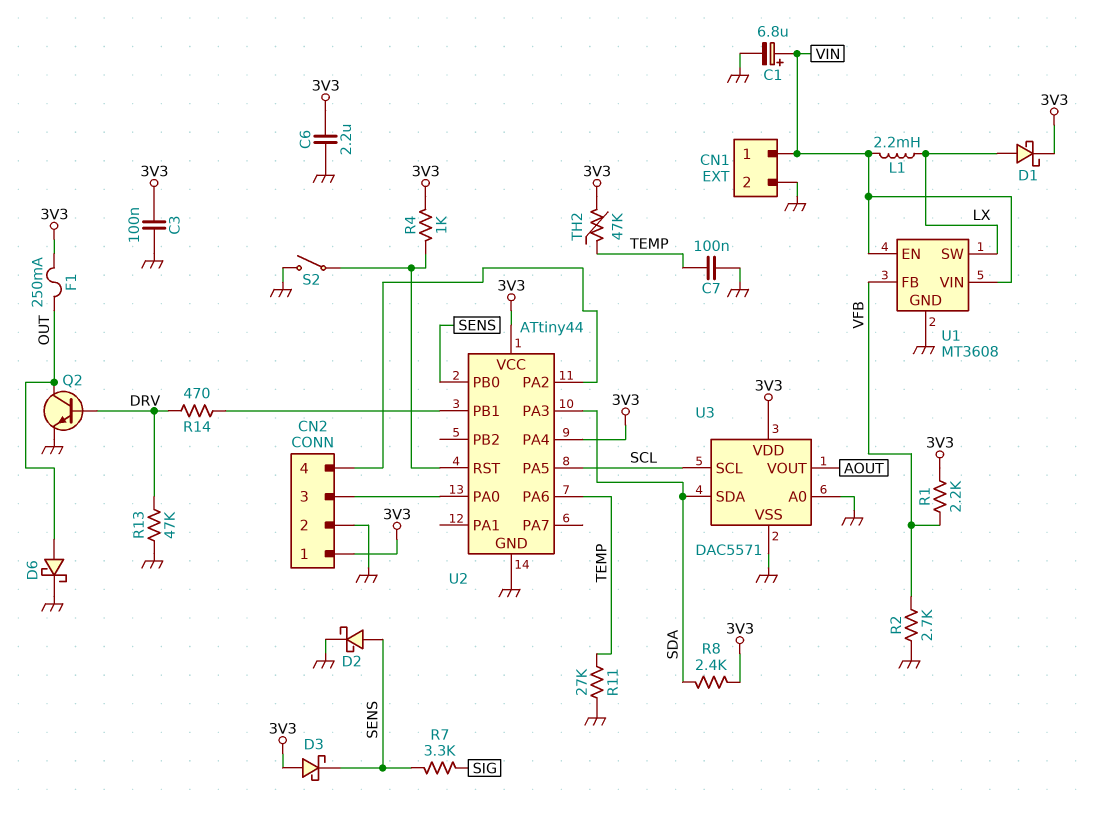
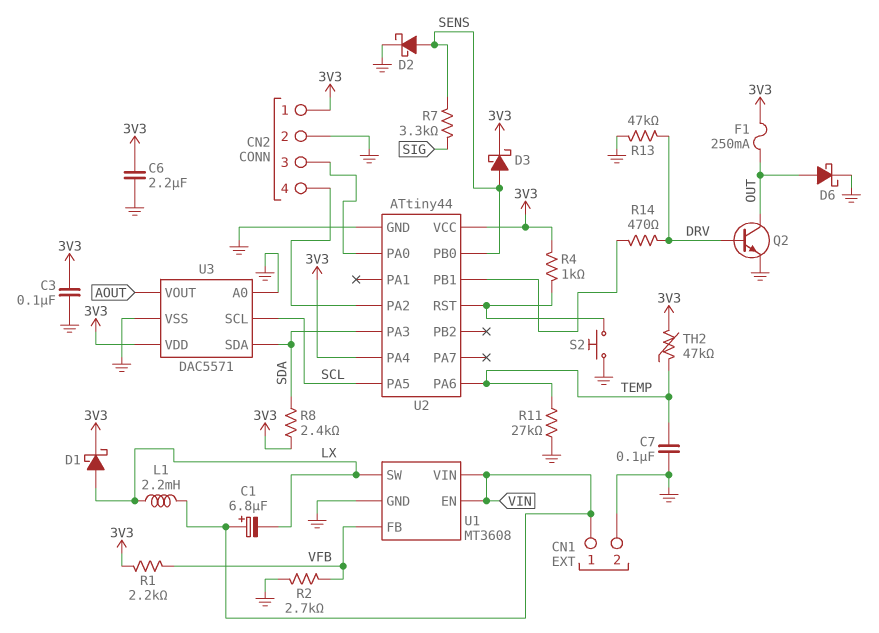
C1: 6.8uF (plus VIN, minus GND) -> 6.8uF (plus VIN, minus LX)
D3: schottky (A 3V3, K SENS) -> schottky (A SENS, K 3V3)
S2: switch (GND, U2/RST) -> button (GND, U2/RST)

